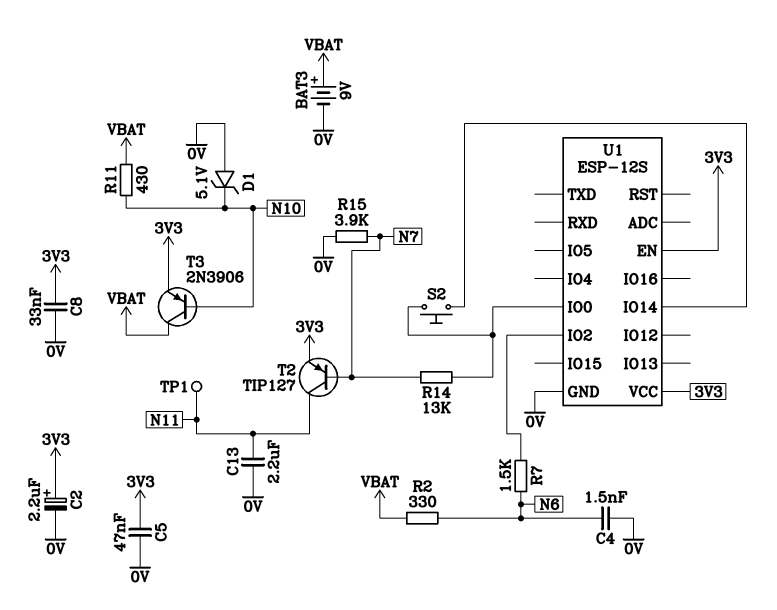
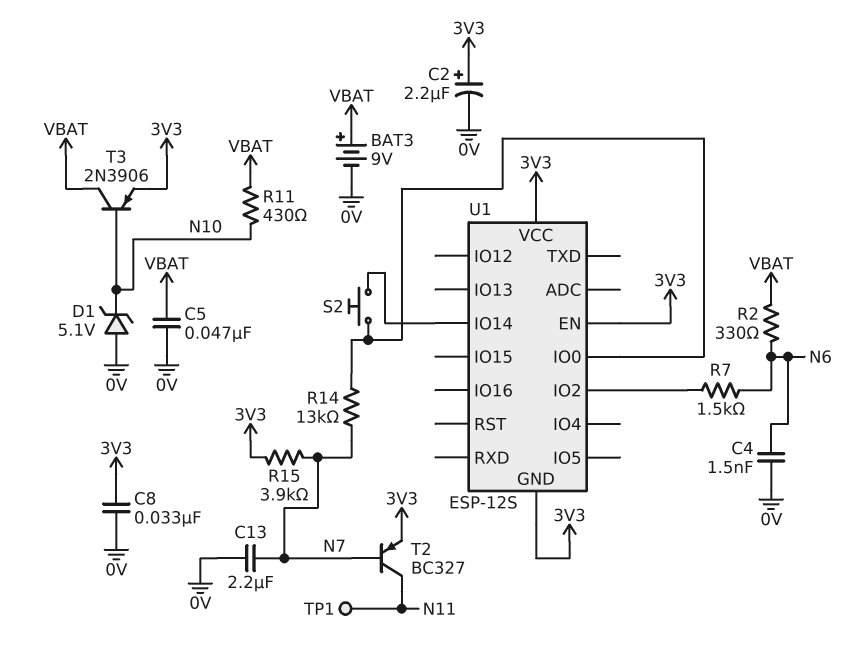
C5: 47nF (0V, 3V3) -> 47nF (0V, VBAT)
C13: 2.2uF (0V, N11) -> 2.2uF (0V, N7)
R15: 3.9k (0V, N7) -> 3.9k (3V3, N7)
T2: PNP TIP127 (B N7, C N11, E 3V3) -> PNP BC327 (B N7, C N11, E 3V3)
U1 pin GND: 0V -> 3V3

